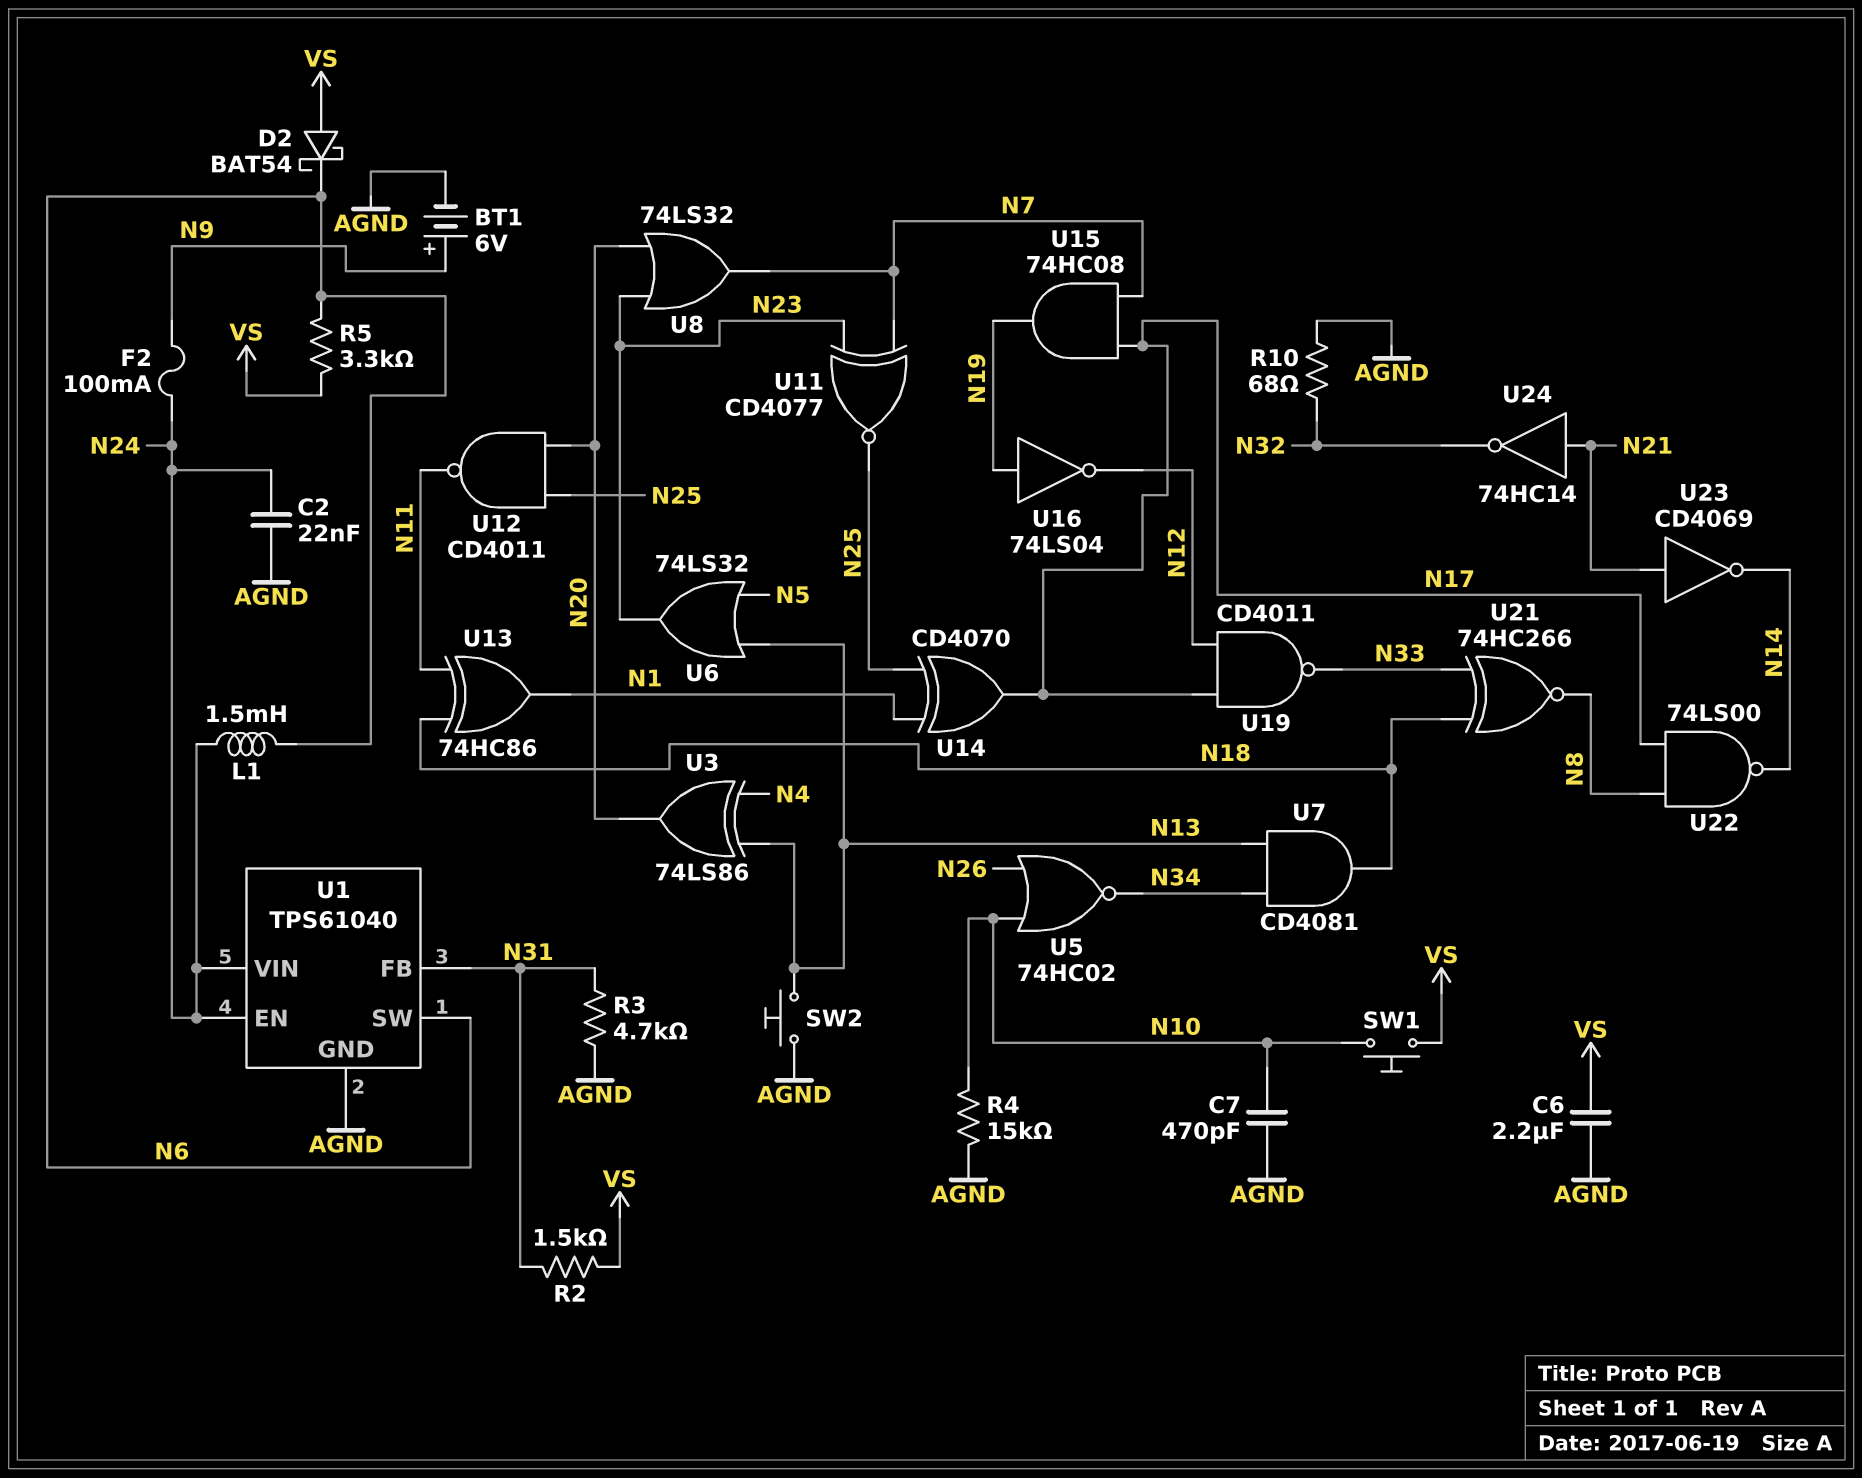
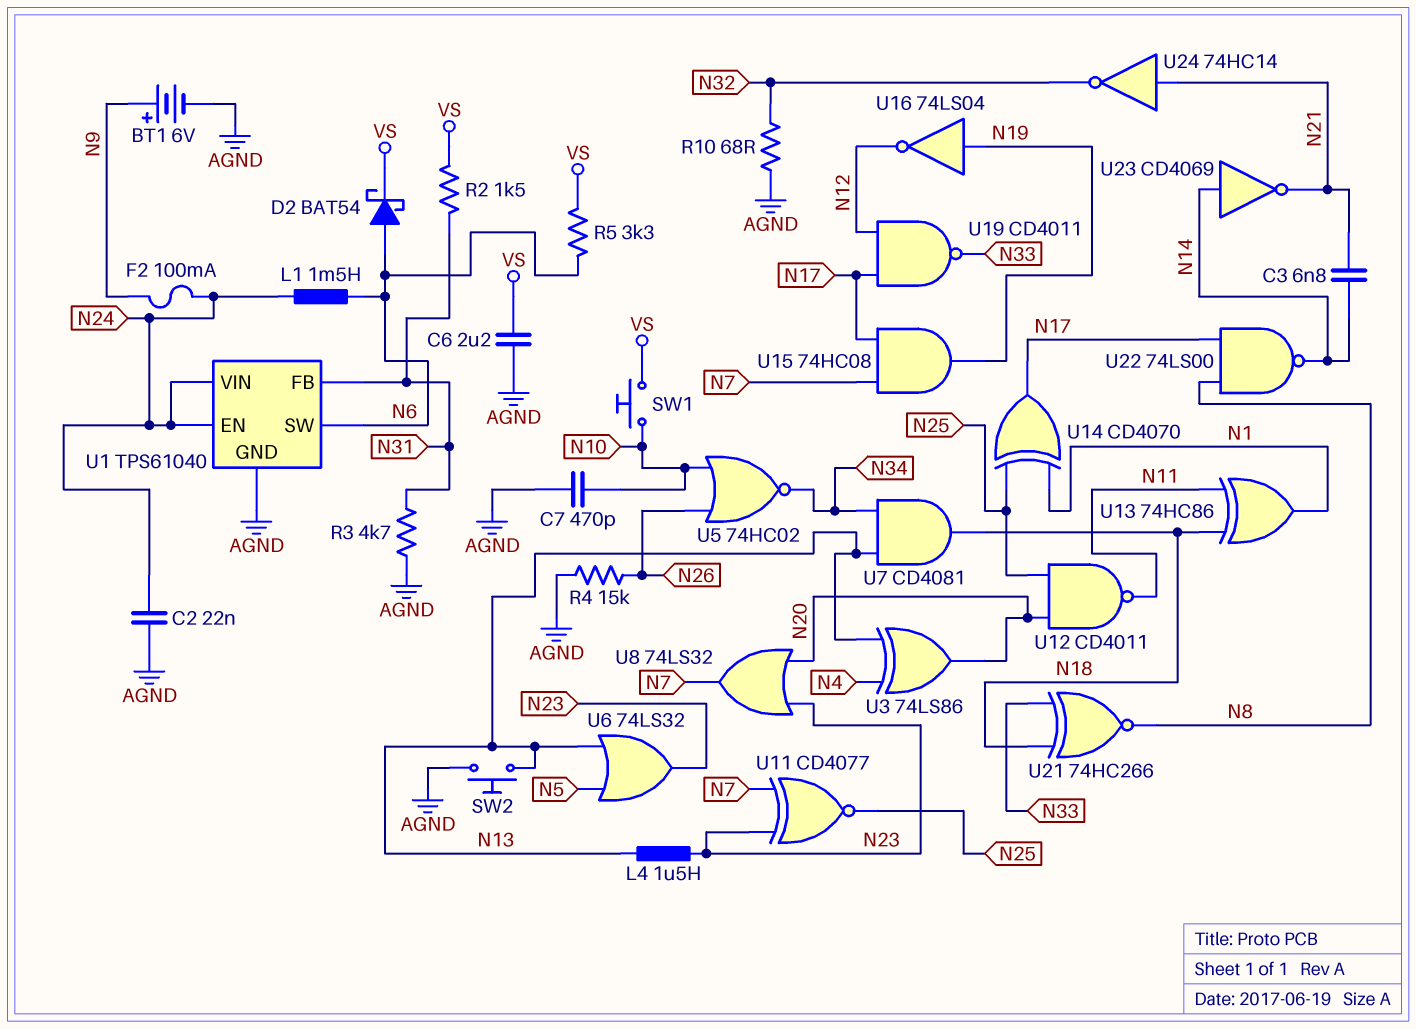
C3: none -> 6.8nF (N14, N21)
D2: schottky BAT54 (A VS, K N6) -> schottky BAT54 (A N6, K VS)
L4: none -> 1.5uH (N13, N23)
R4: 15k (AGND, N10) -> 15k (AGND, N26)
U23: NOT CD4069 (in N21, out N14) -> NOT CD4069 (in N14, out N21)

